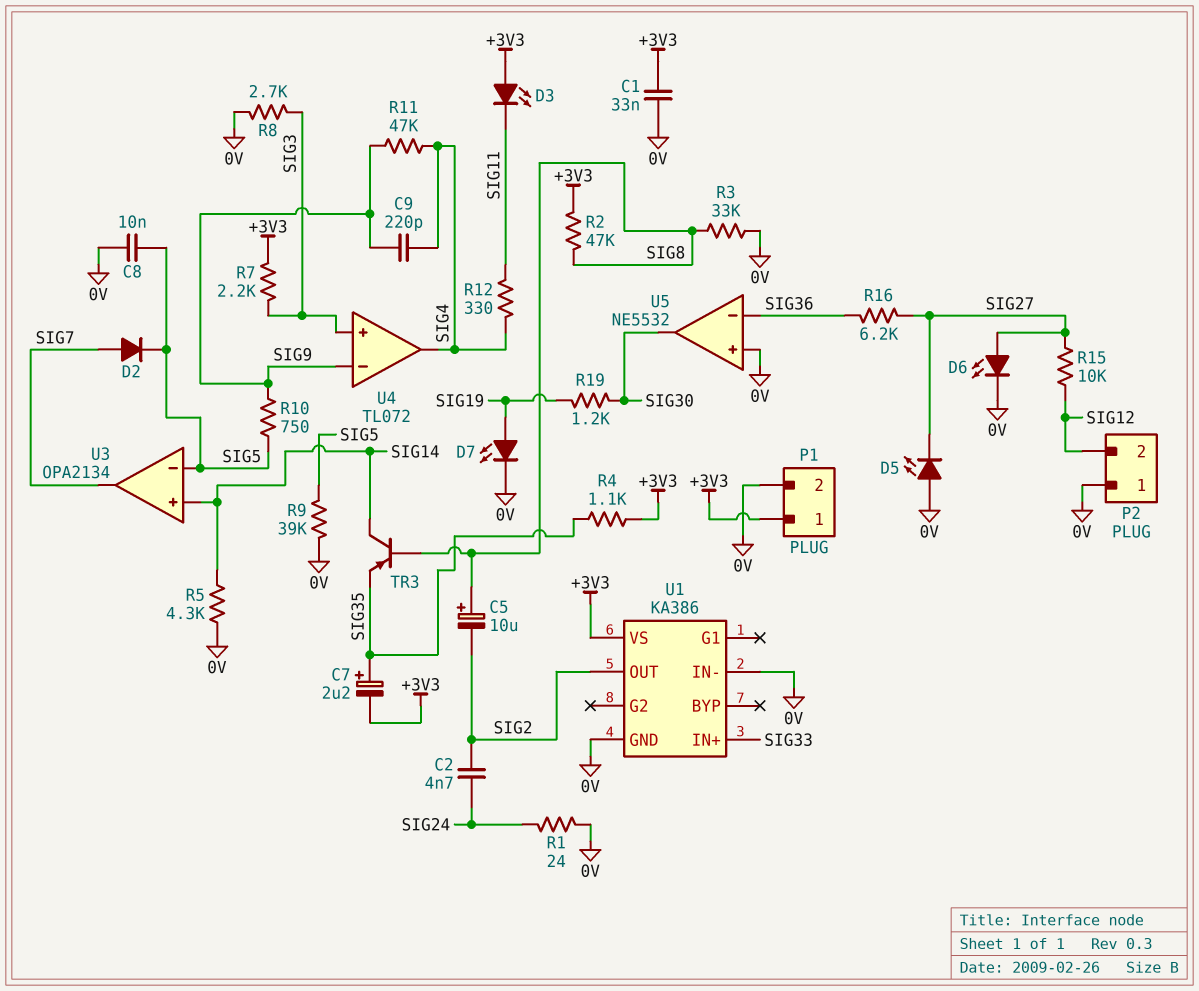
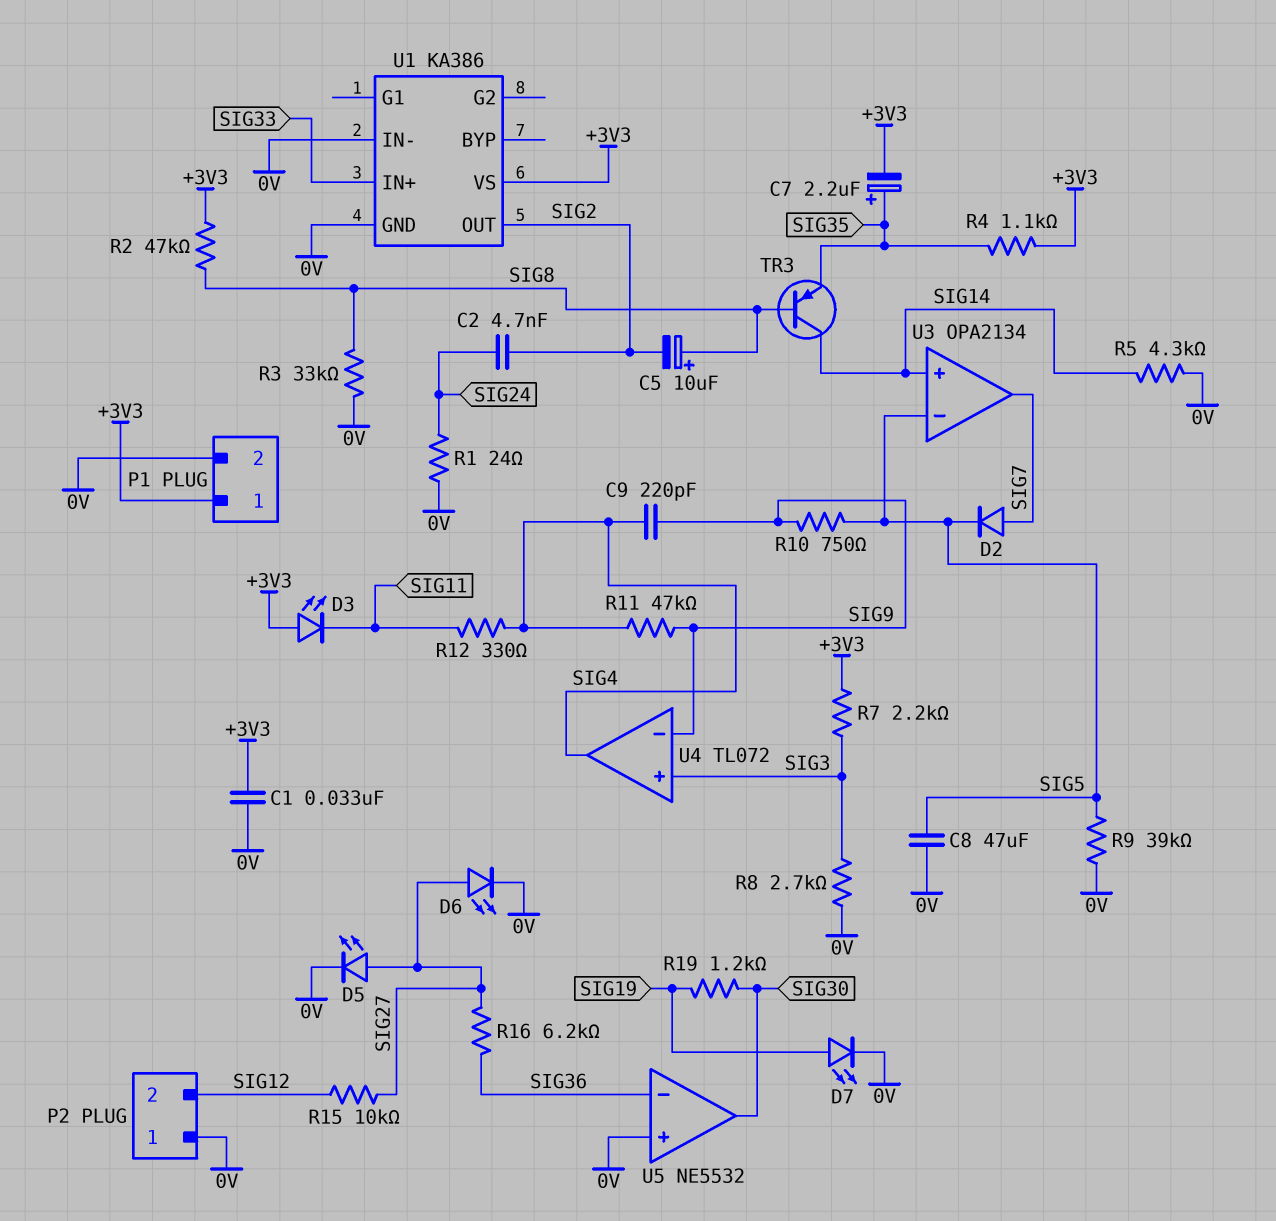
C8: 10nF (0V, SIG5) -> 47uF (0V, SIG5)
D5: LED (A 0V, K SIG27) -> LED (A SIG27, K 0V)

